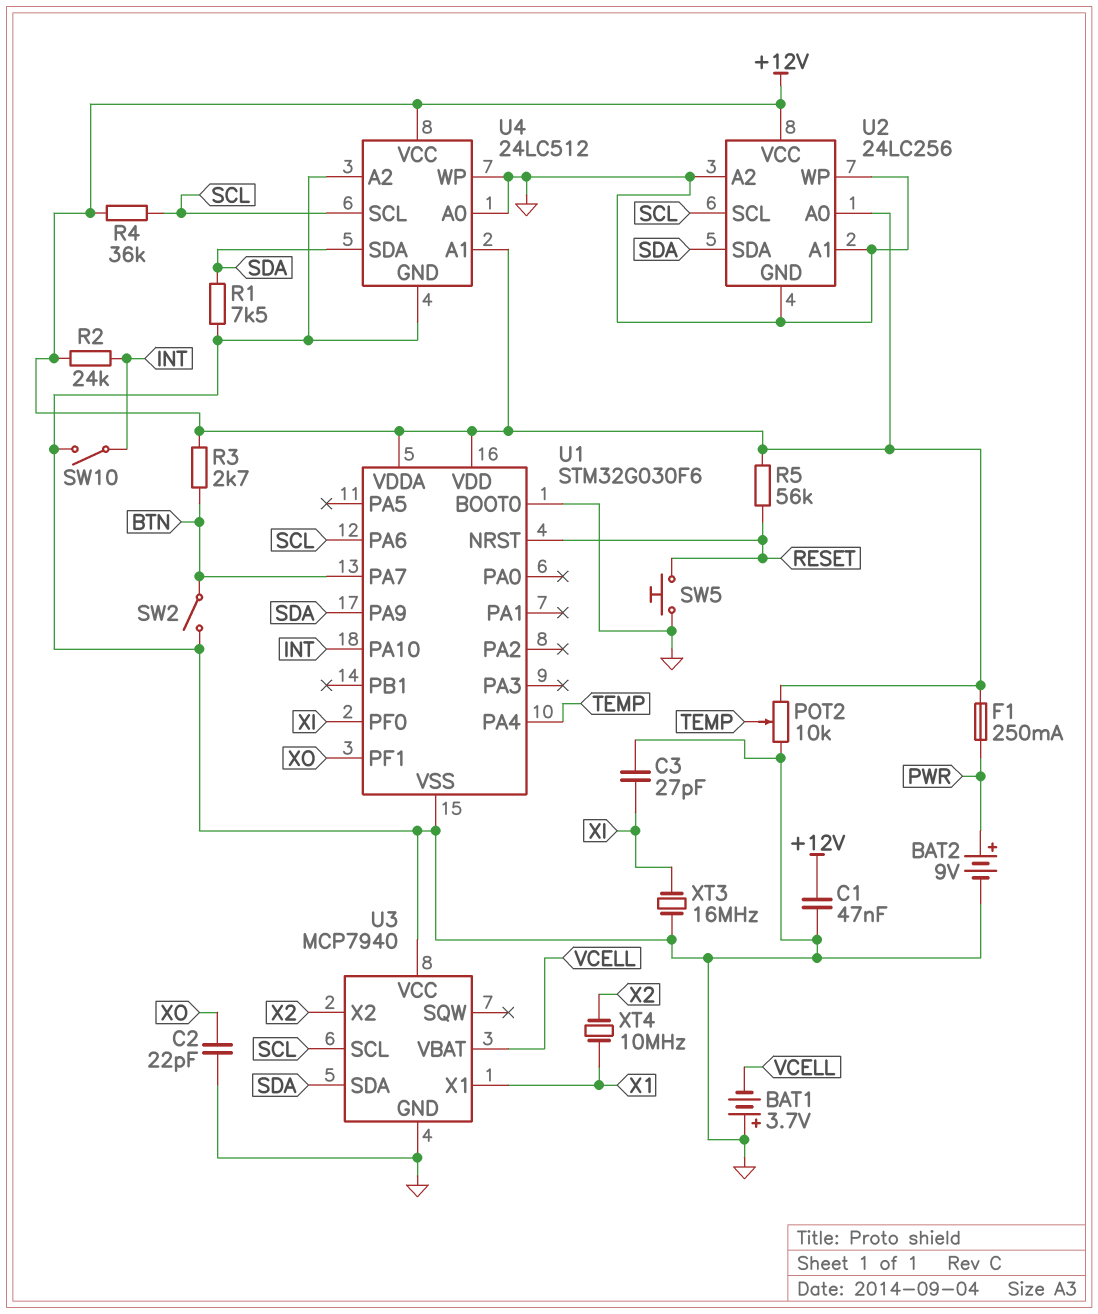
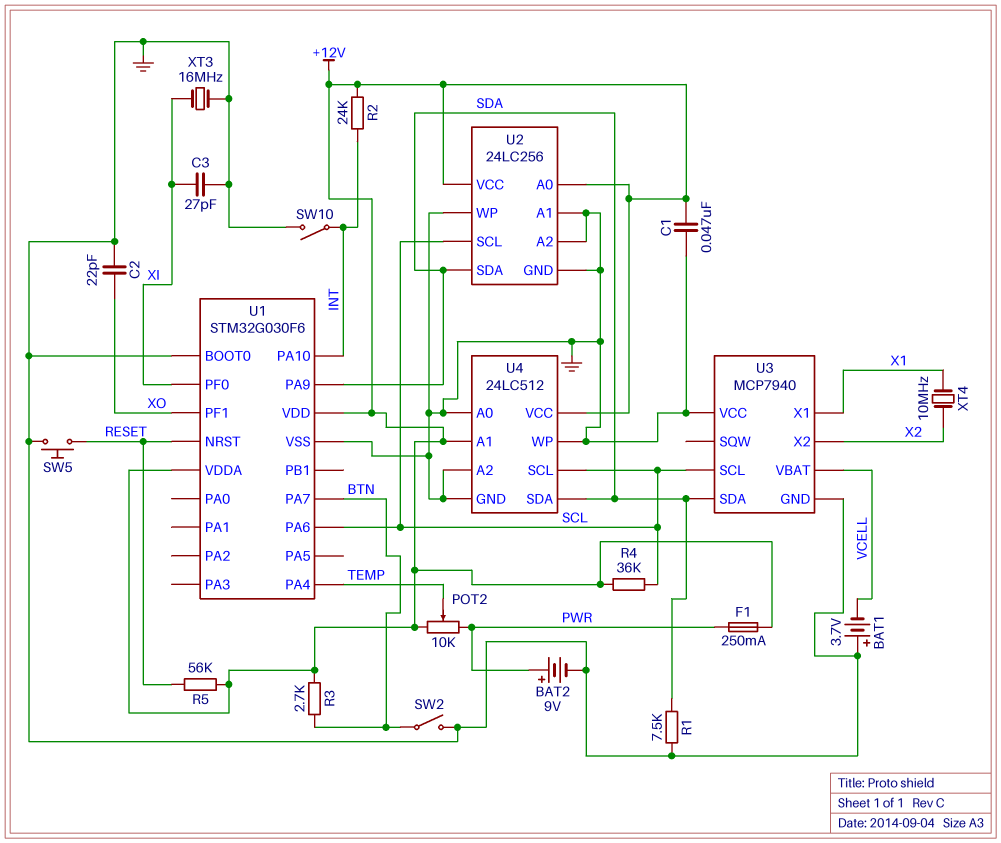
POT2: 10k (+12V, GND, wiper TEMP) -> 10k (+12V, PWR, wiper TEMP)

